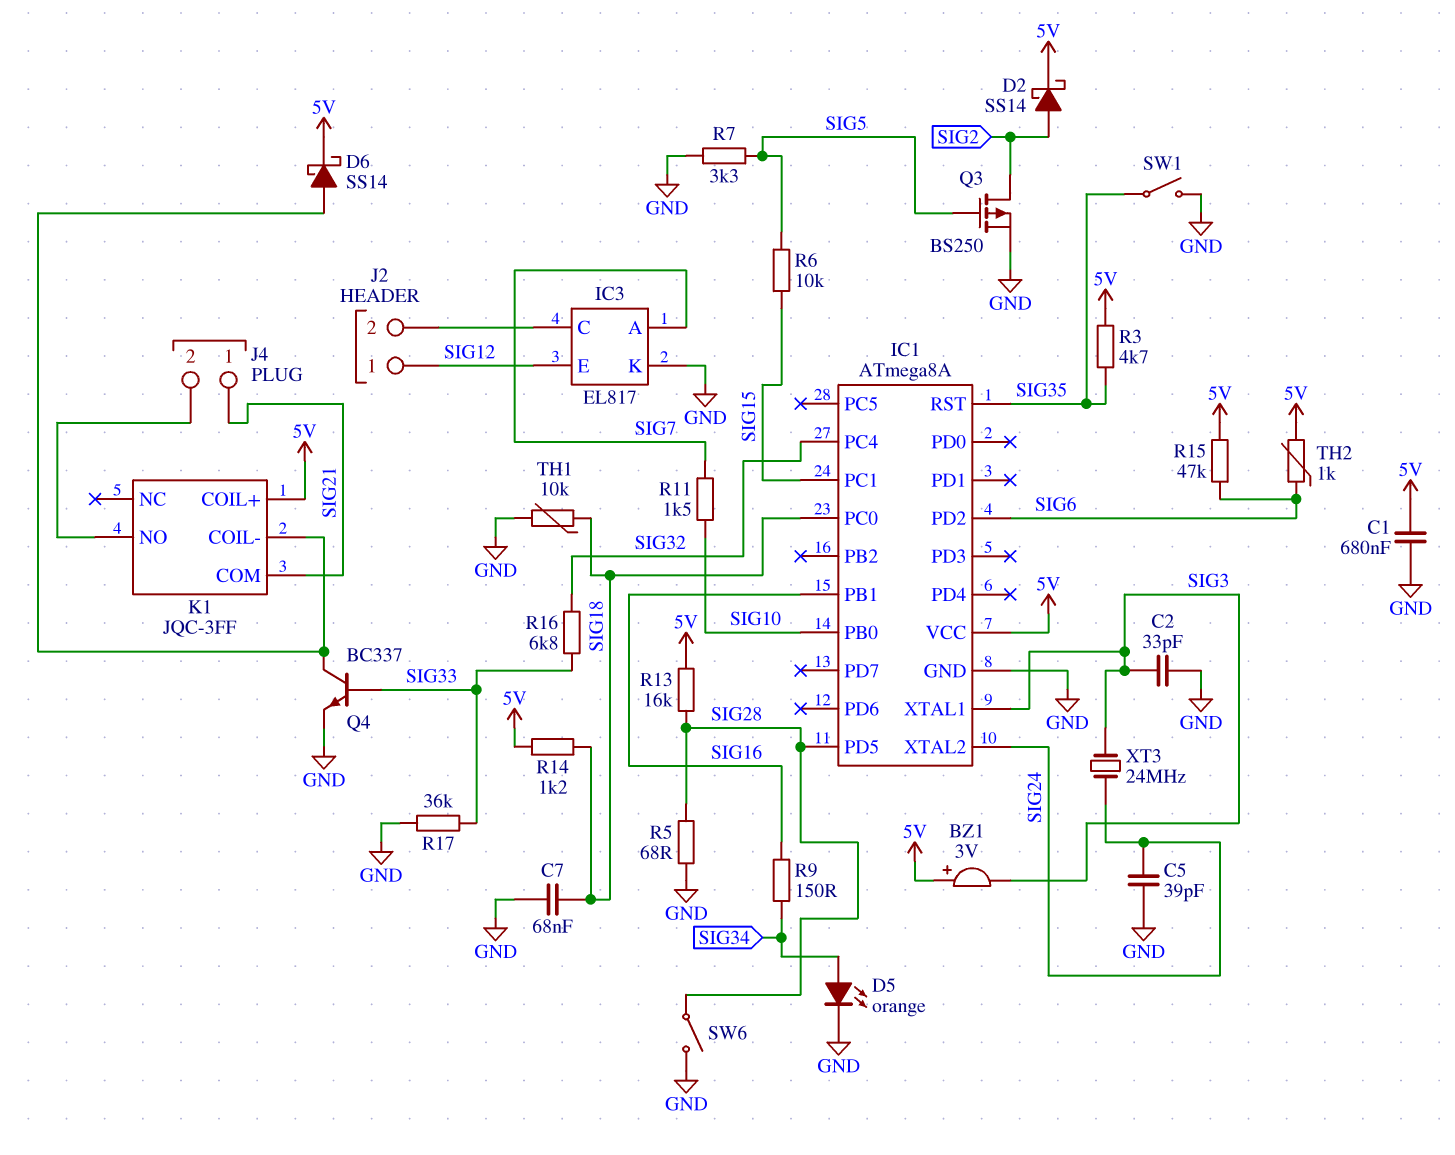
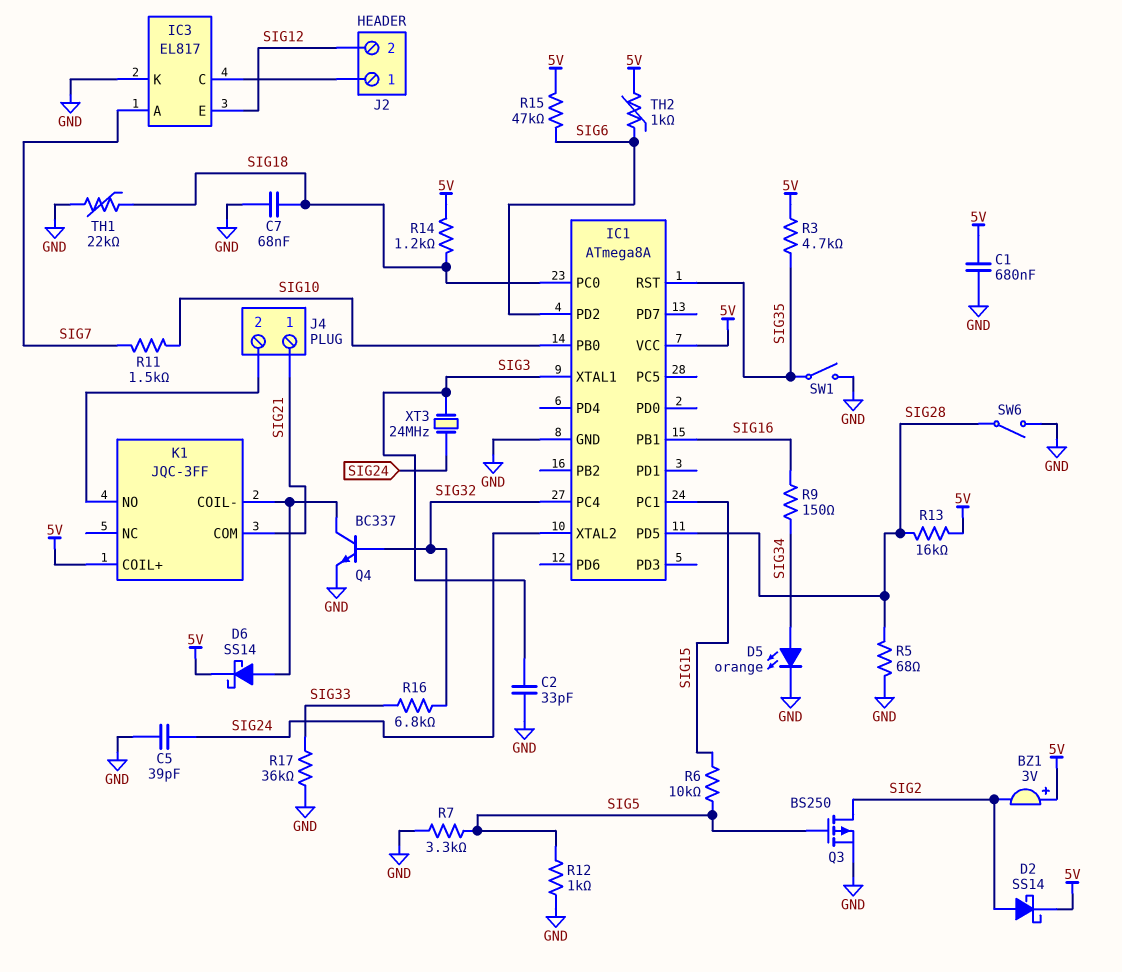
BZ1: buzzer 3V (plus 5V, minus SIG3) -> buzzer 3V (plus 5V, minus SIG2)
J2 pin 1: SIG12 -> IC3/C
J2 pin 2: IC3/C -> SIG12
Q4: NPN BC337 (B SIG33, C K1/COIL-, E GND) -> NPN BC337 (B SIG32, C K1/COIL-, E GND)
R12: none -> 1k (GND, SIG5)
TH1: 10k (GND, SIG18) -> 22k (GND, SIG18)

